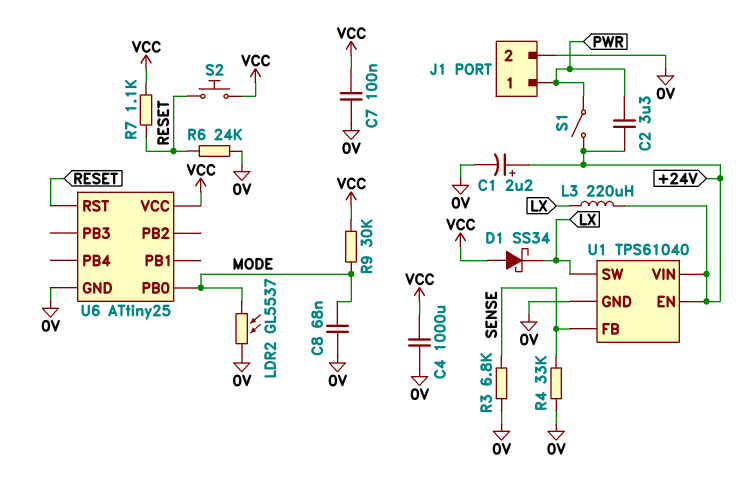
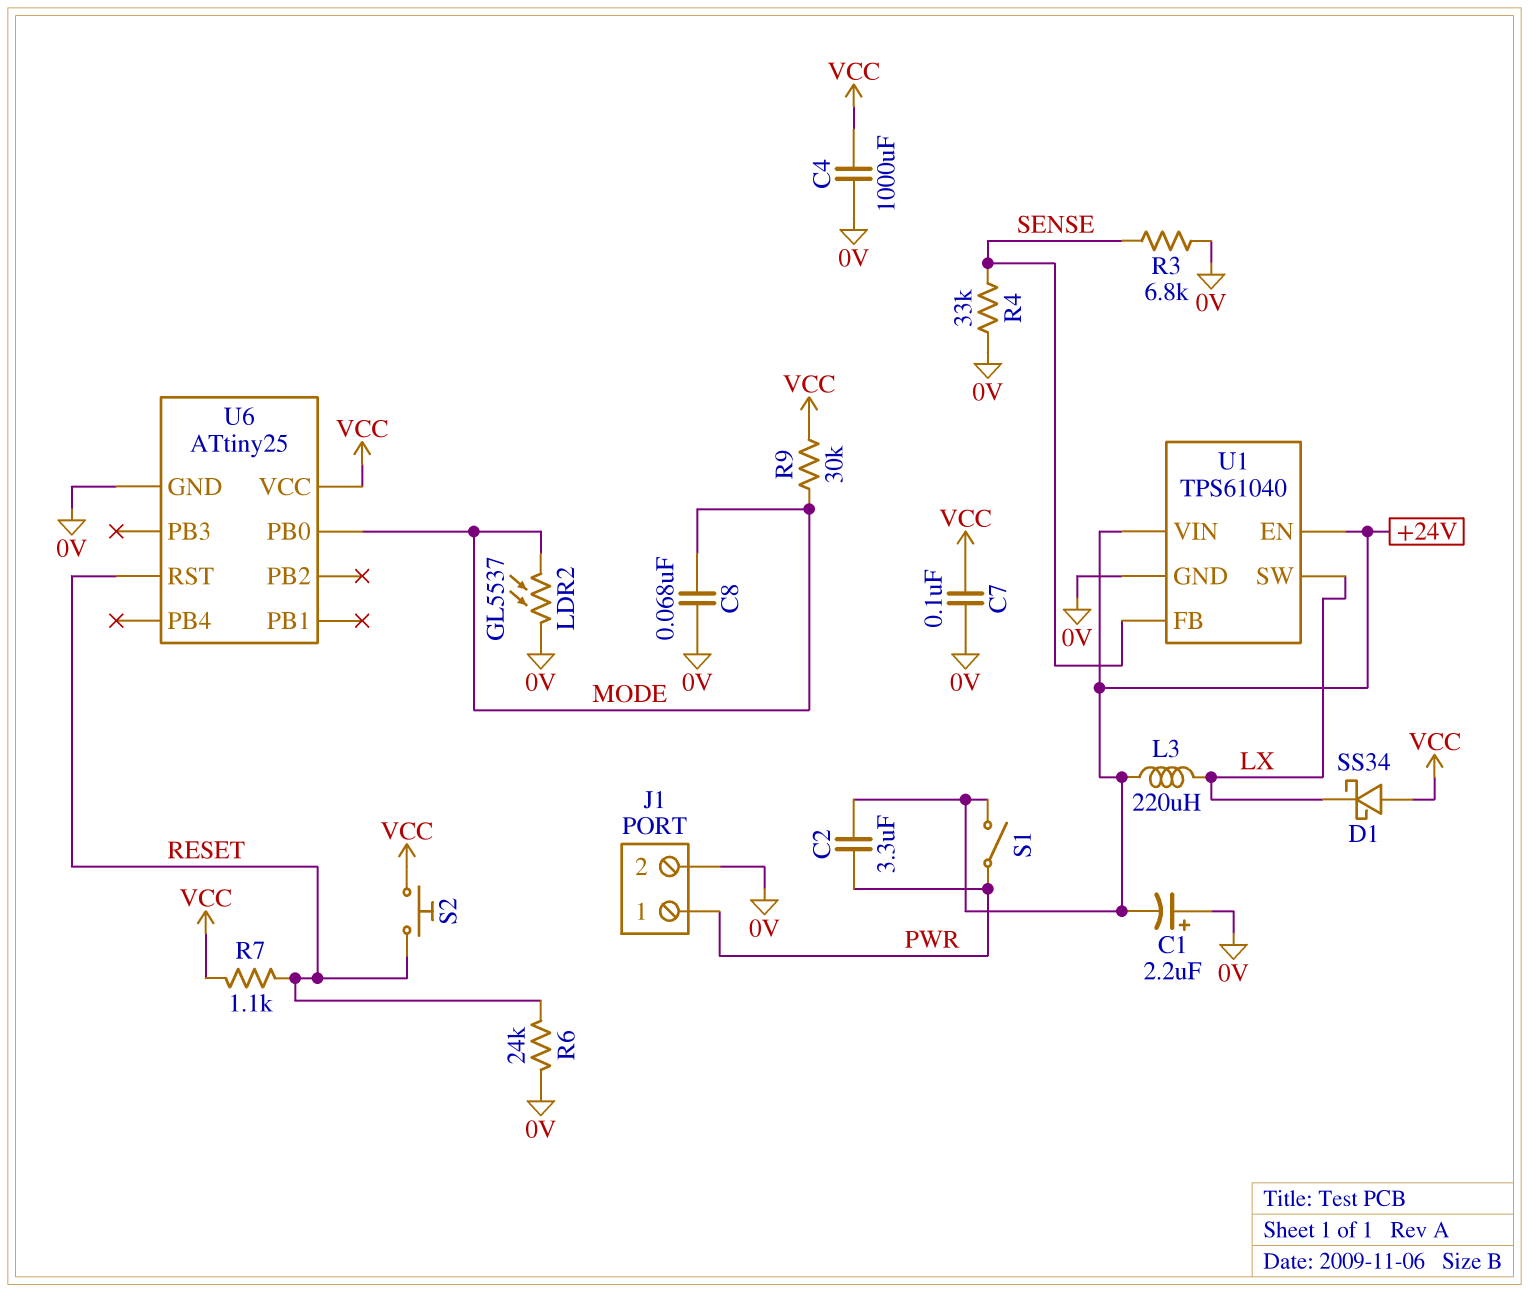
C1: 2.2uF (plus +24V, minus 0V) -> 2.2uF (plus 0V, minus +24V)

